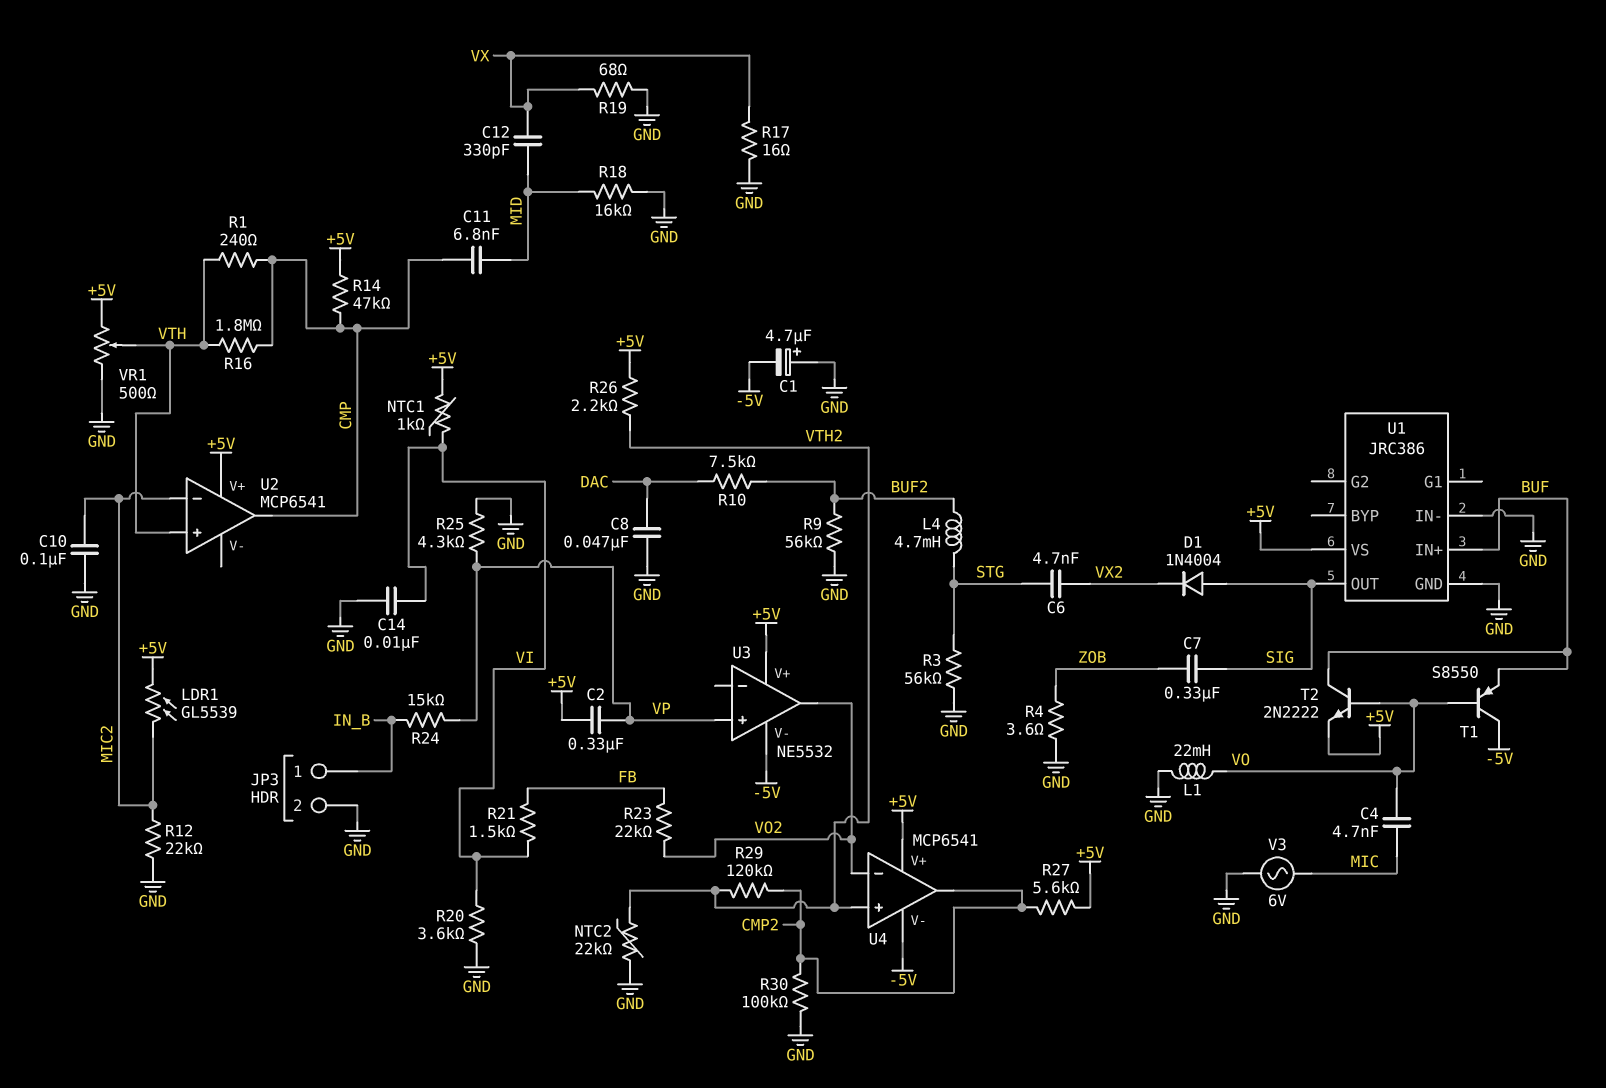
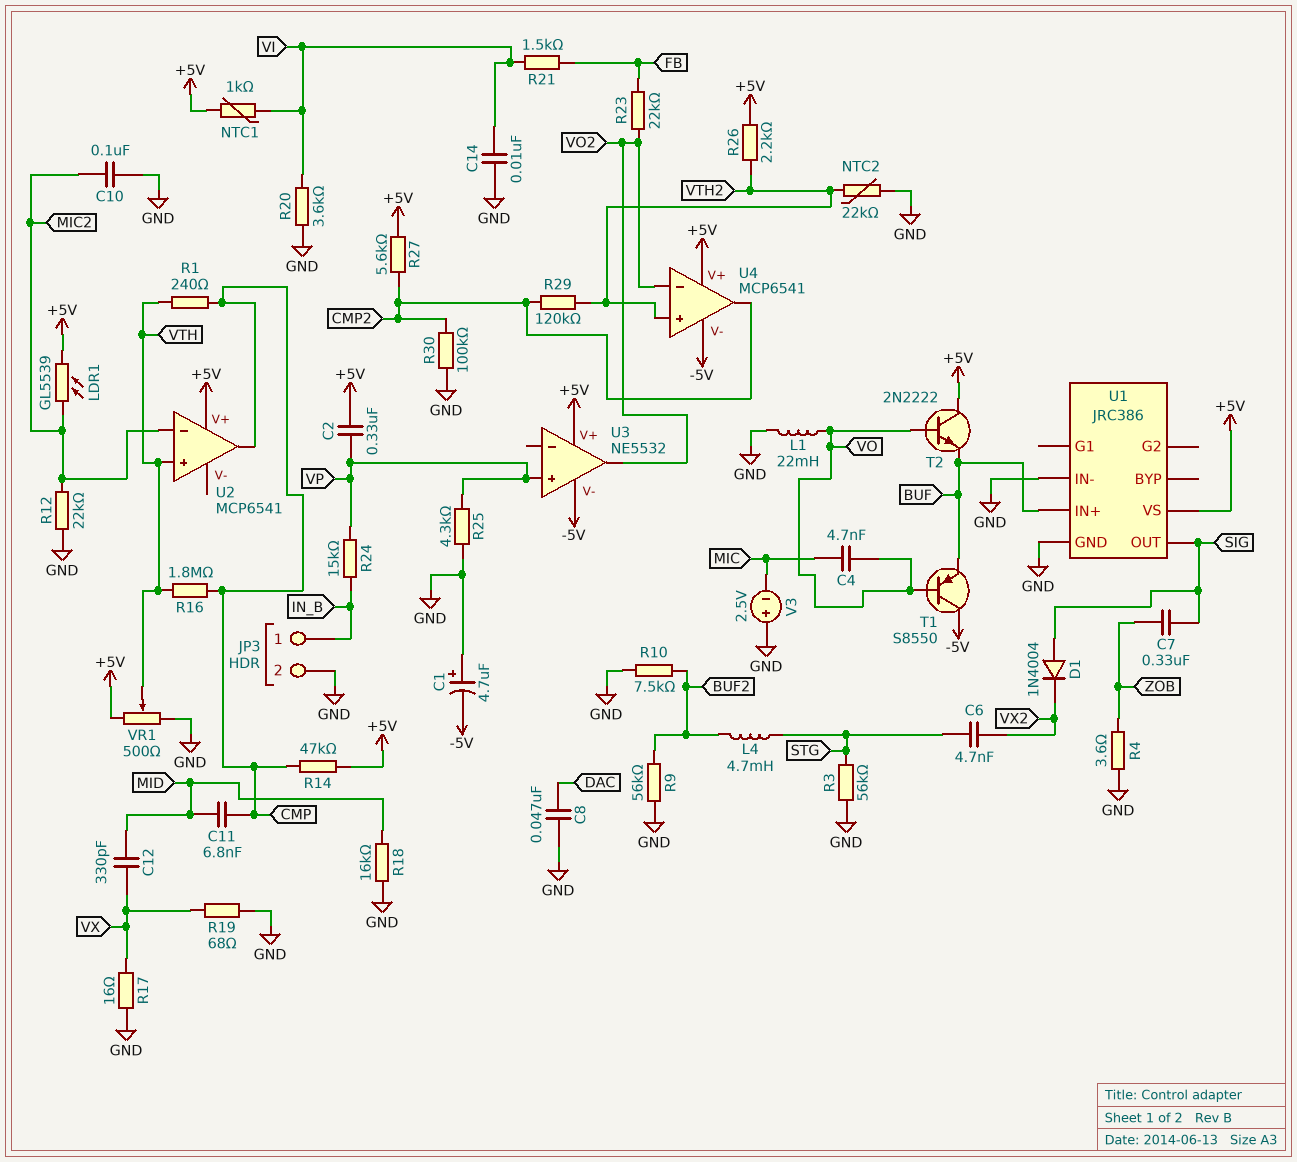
R10: 7.5k (BUF2, DAC) -> 7.5k (BUF2, GND)
T2: NPN 2N2222 (B VO, C BUF, E +5V) -> NPN 2N2222 (B VO, C +5V, E BUF)
V3: AC 6V (GND, MIC) -> 2.5V (plus GND, minus MIC)

